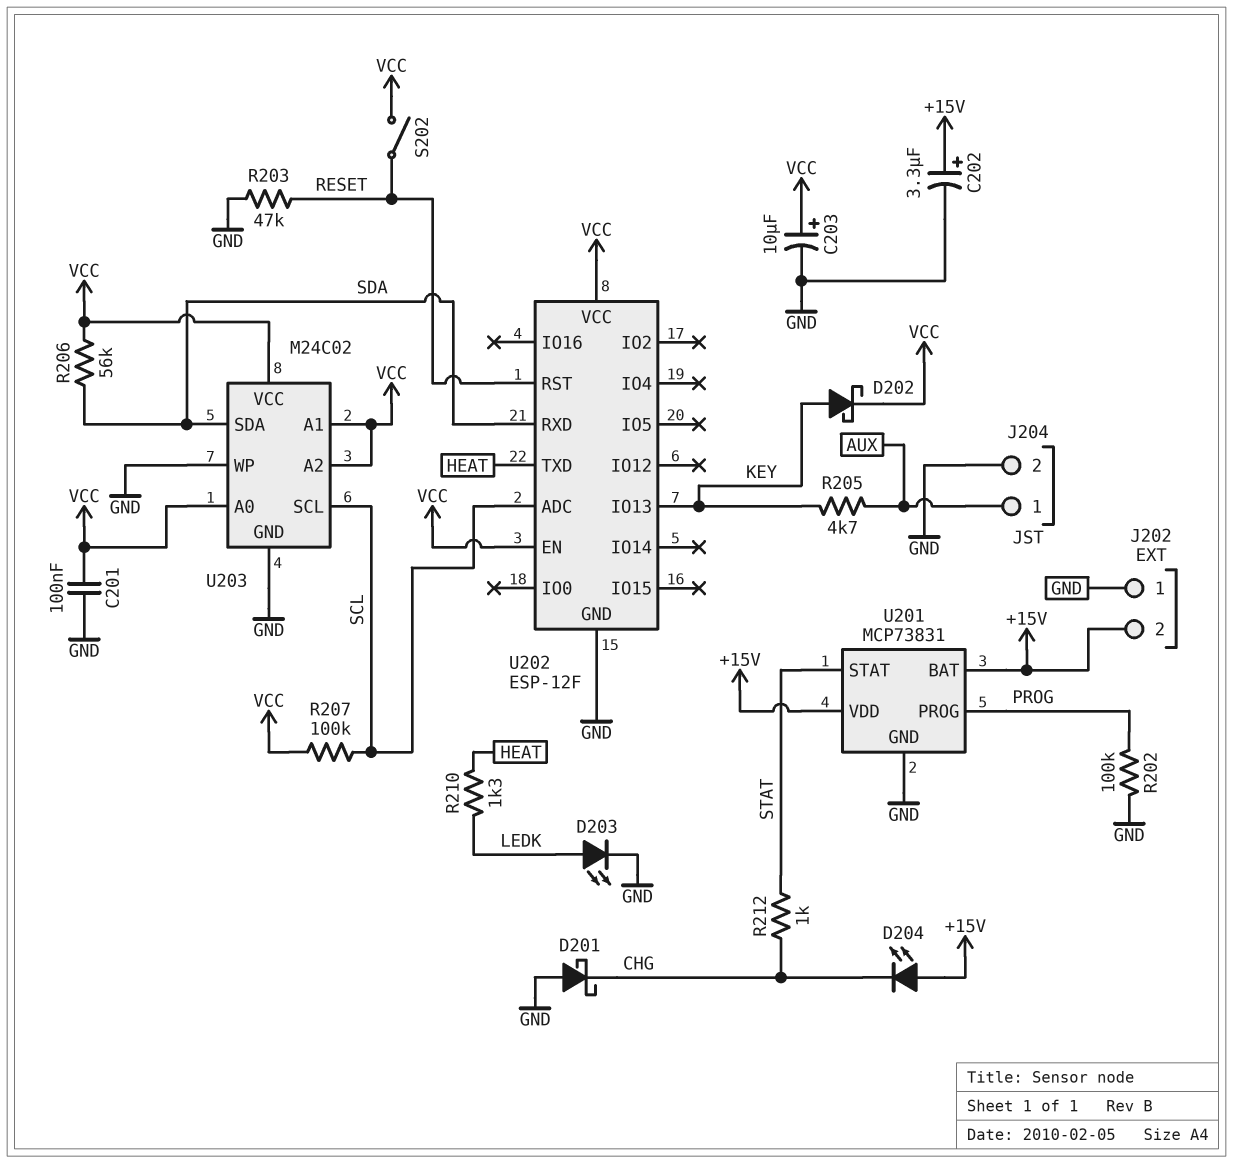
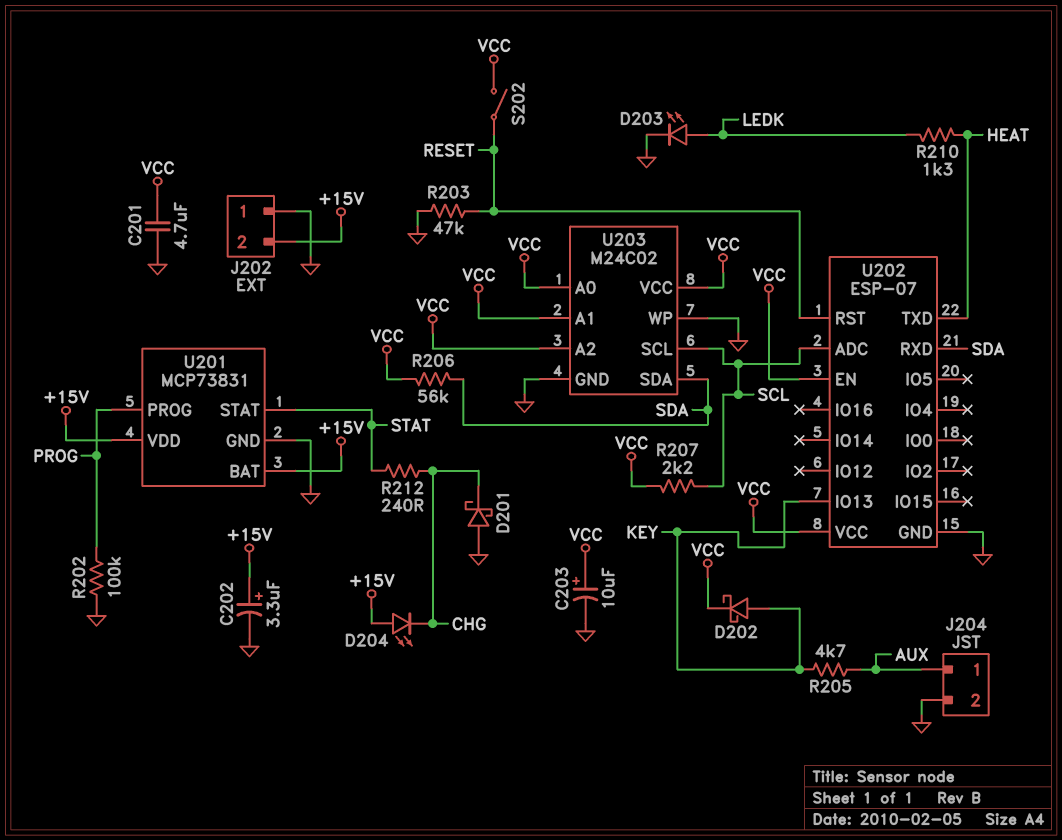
C201: 100nF (GND, VCC) -> 4.7uF (GND, VCC)
R207: 100k (SCL, VCC) -> 2.2k (SCL, VCC)
R212: 1k (CHG, STAT) -> 240 (CHG, STAT)
U202: ESP-12F -> ESP-07

